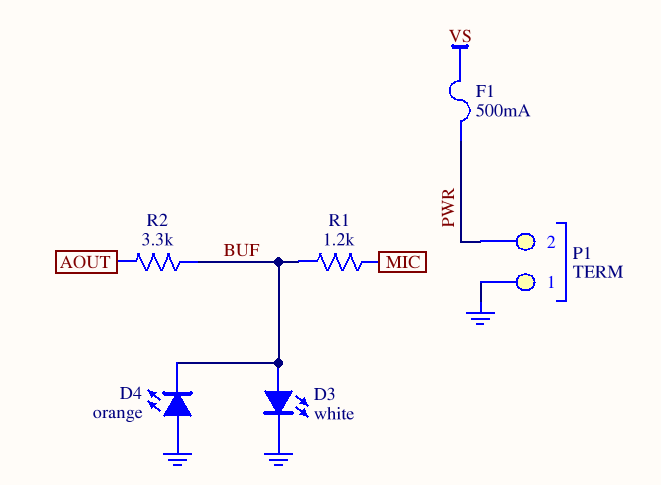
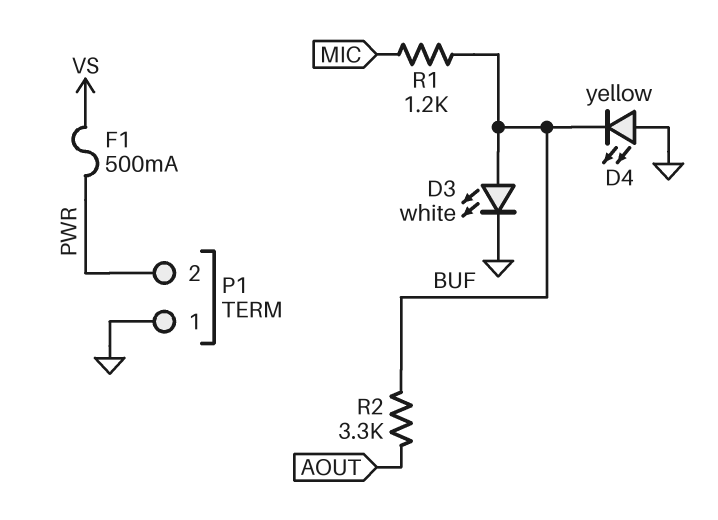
D4: LED orange (A GND, K BUF) -> LED yellow (A GND, K BUF)

